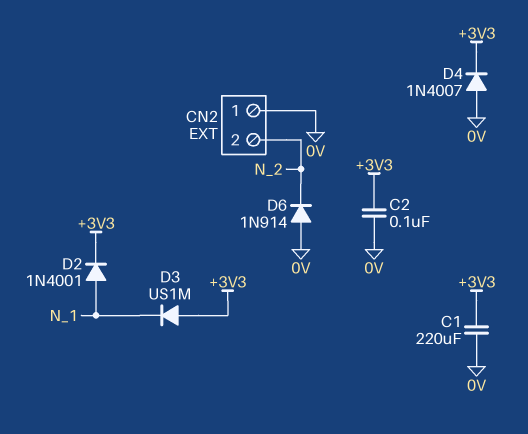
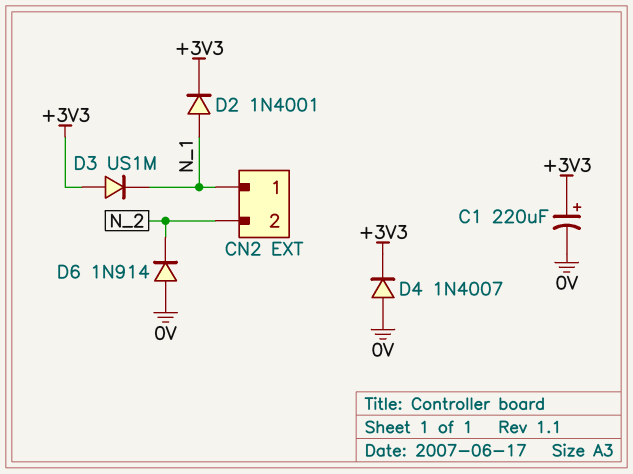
C1: 220uF (+3V3, 0V) -> 220uF (plus +3V3, minus 0V)
C2: 100nF (+3V3, 0V) -> none
CN2 pin 1: 0V -> N_1

